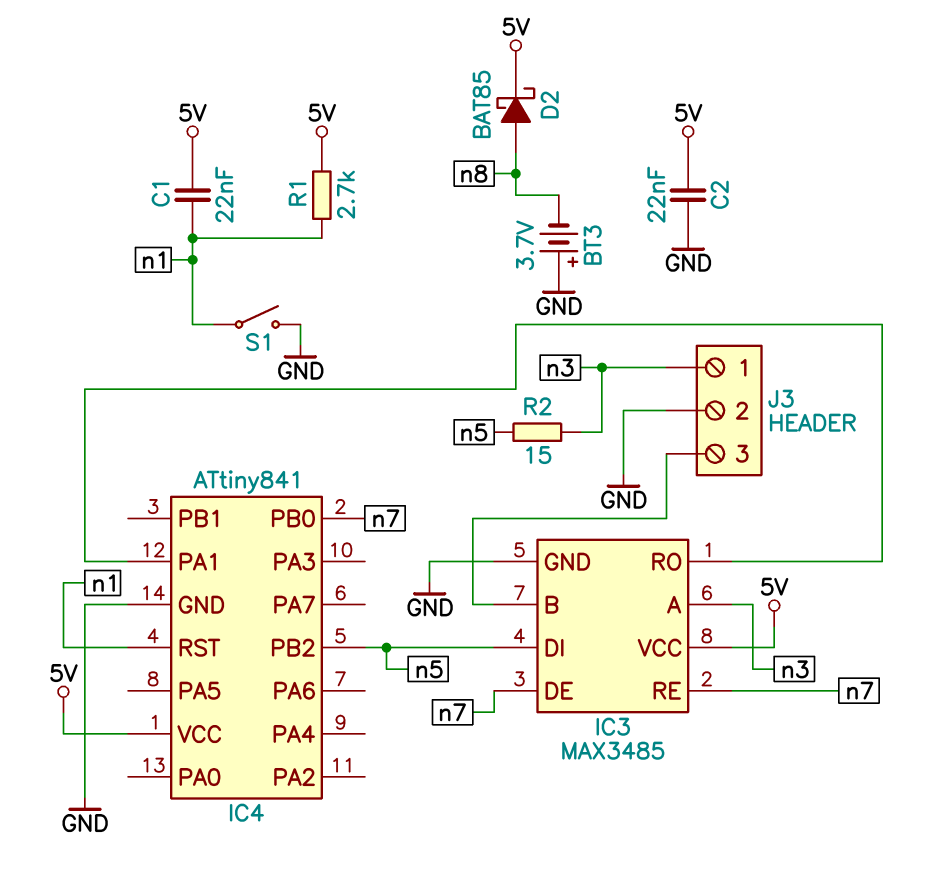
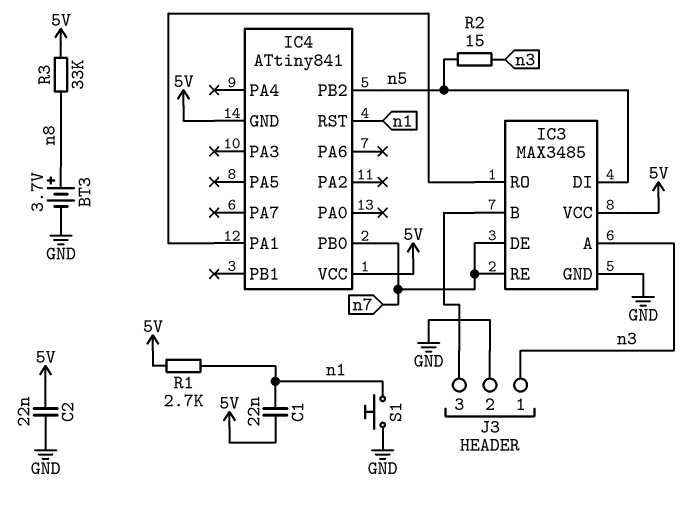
BT3: 3.7V (plus GND, minus n8) -> 3.7V (plus n8, minus GND)
D2: schottky BAT85 (A n8, K 5V) -> none
IC4 pin GND: GND -> 5V
R3: none -> 33k (5V, n8)
S1: switch (GND, n1) -> button (GND, n1)

